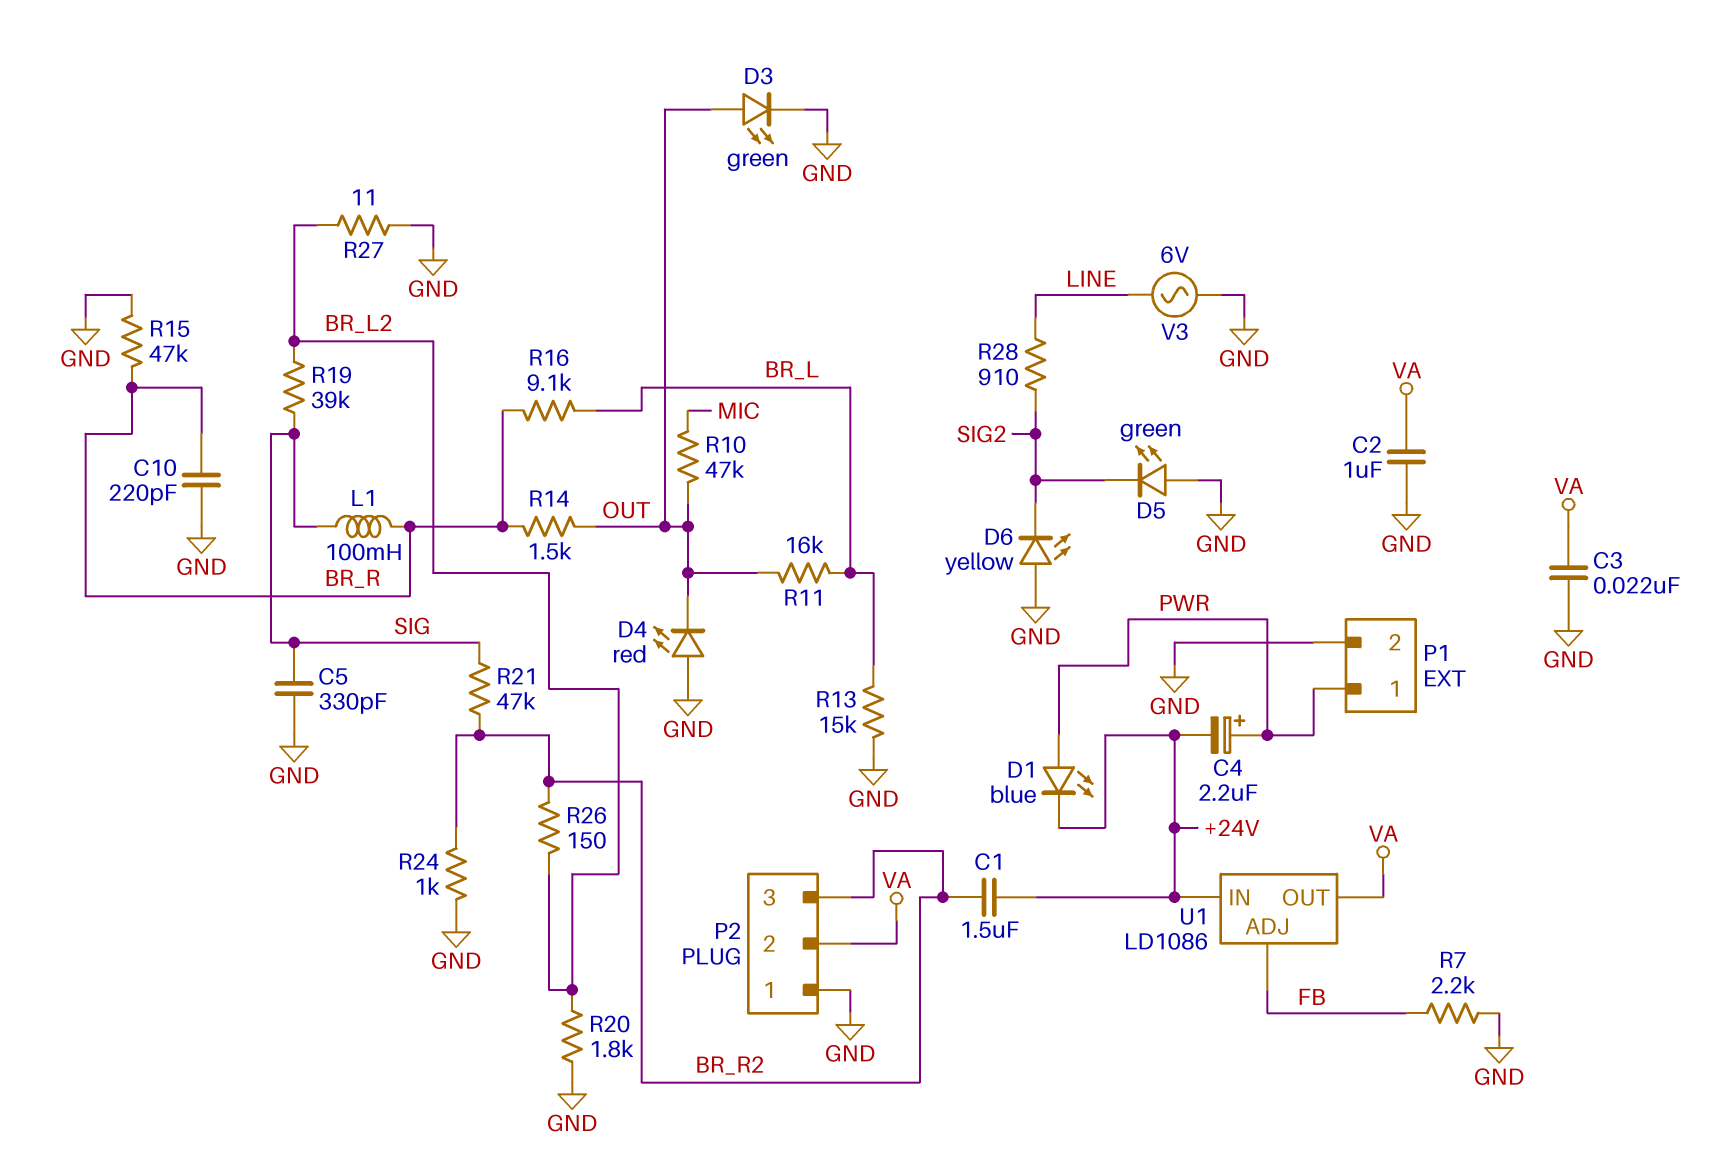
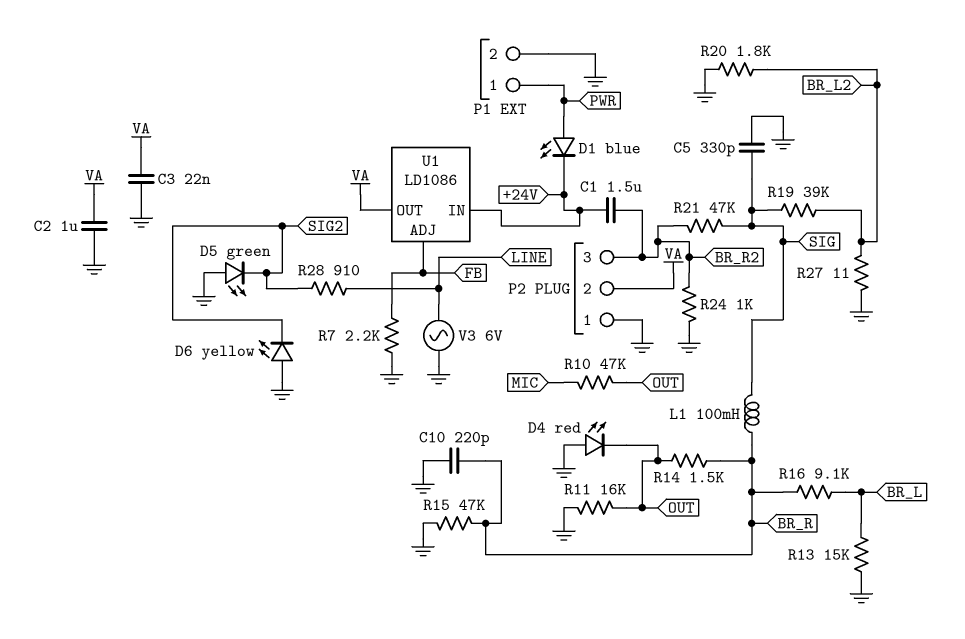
C4: 2.2uF (plus PWR, minus +24V) -> none
D3: LED green (A OUT, K GND) -> none
R11: 16k (BR_L, OUT) -> 16k (GND, OUT)
R26: 150 (BR_L2, BR_R2) -> none

